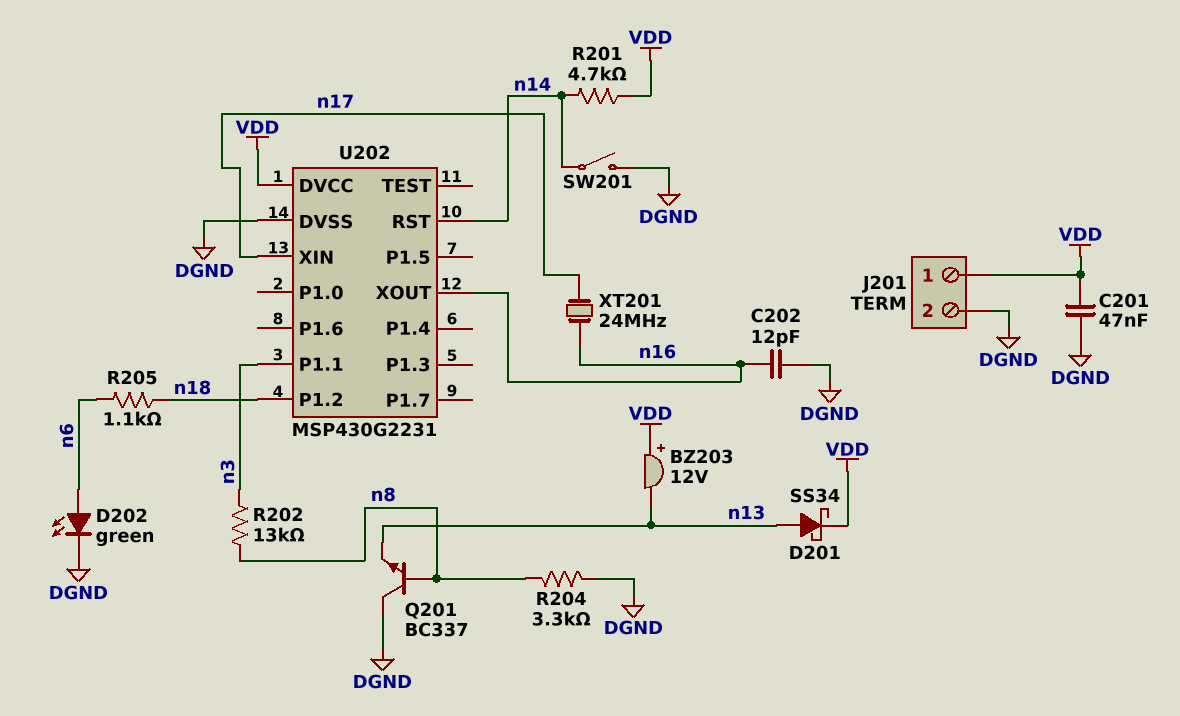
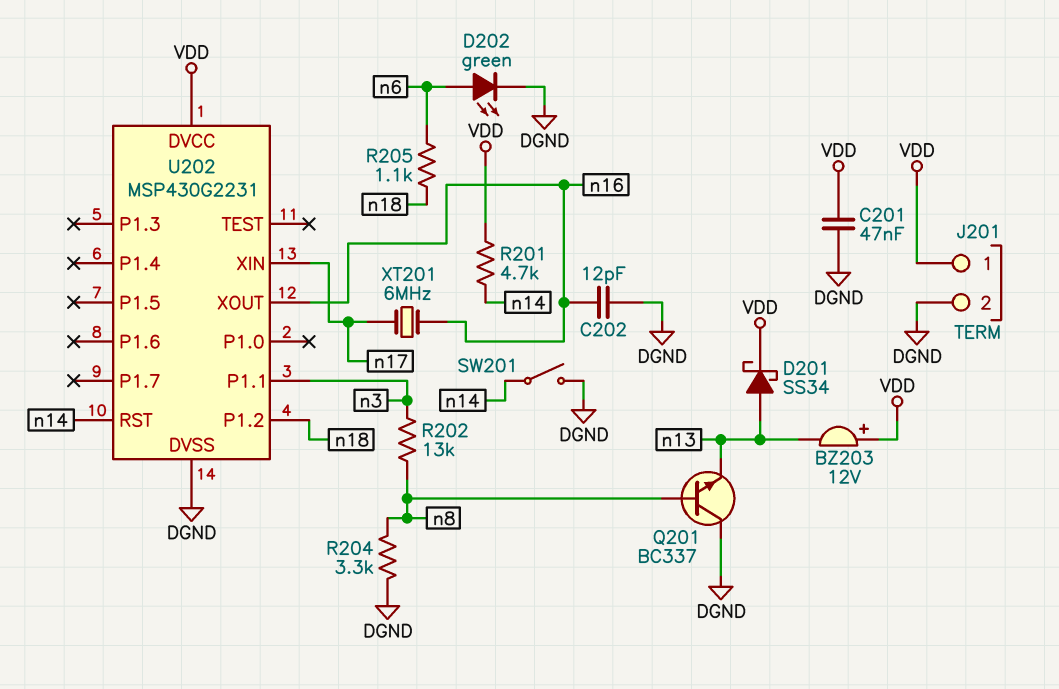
XT201: 24MHz (n16, n17) -> 6MHz (n16, n17)

